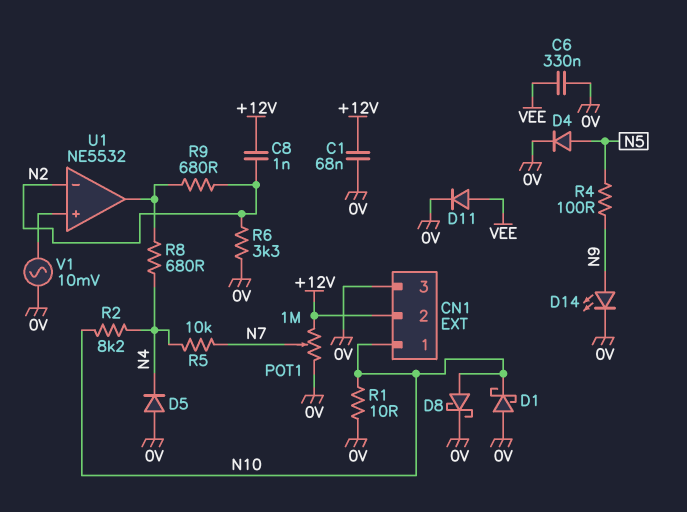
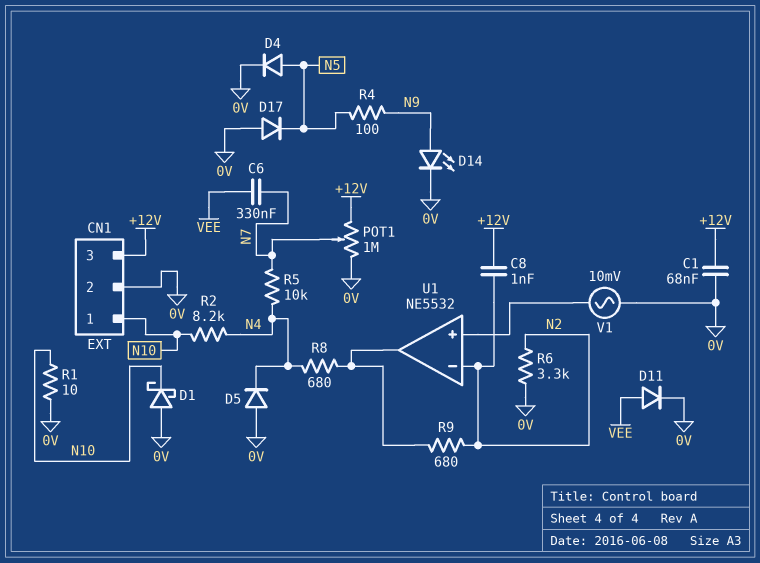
C6: 330nF (0V, VEE) -> 330nF (N7, VEE)
CN1 pin 2: +12V -> 0V
CN1 pin 3: 0V -> +12V
D8: schottky (A N10, K 0V) -> none
D17: none -> diode (A 0V, K N5)

